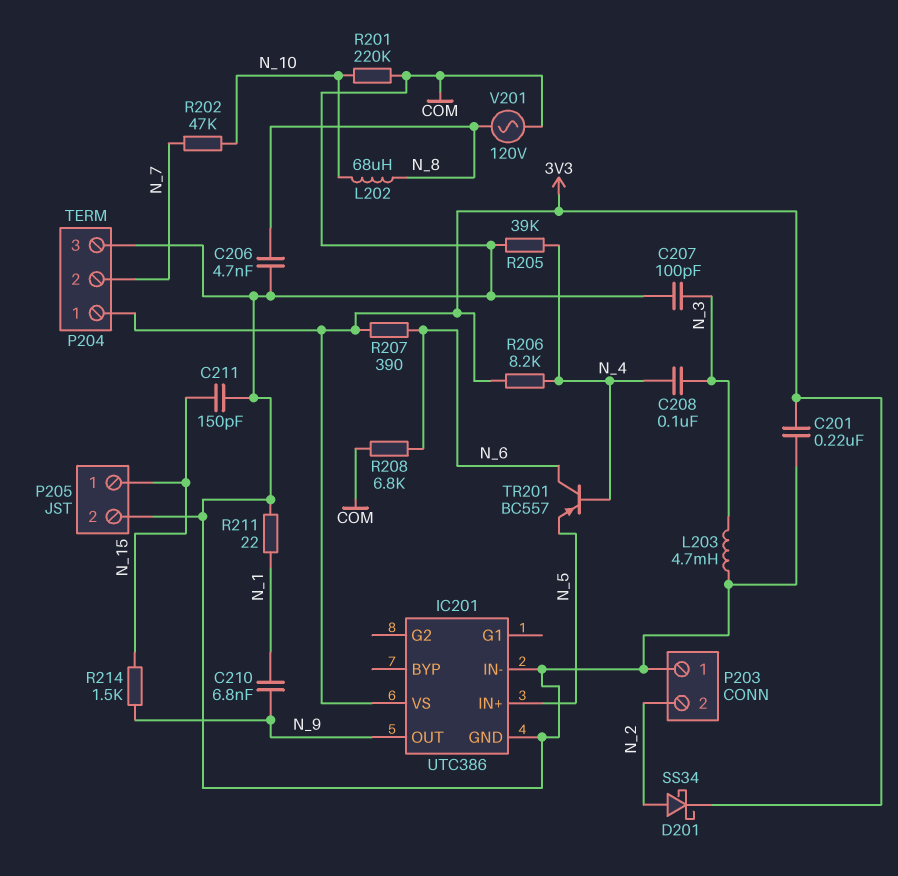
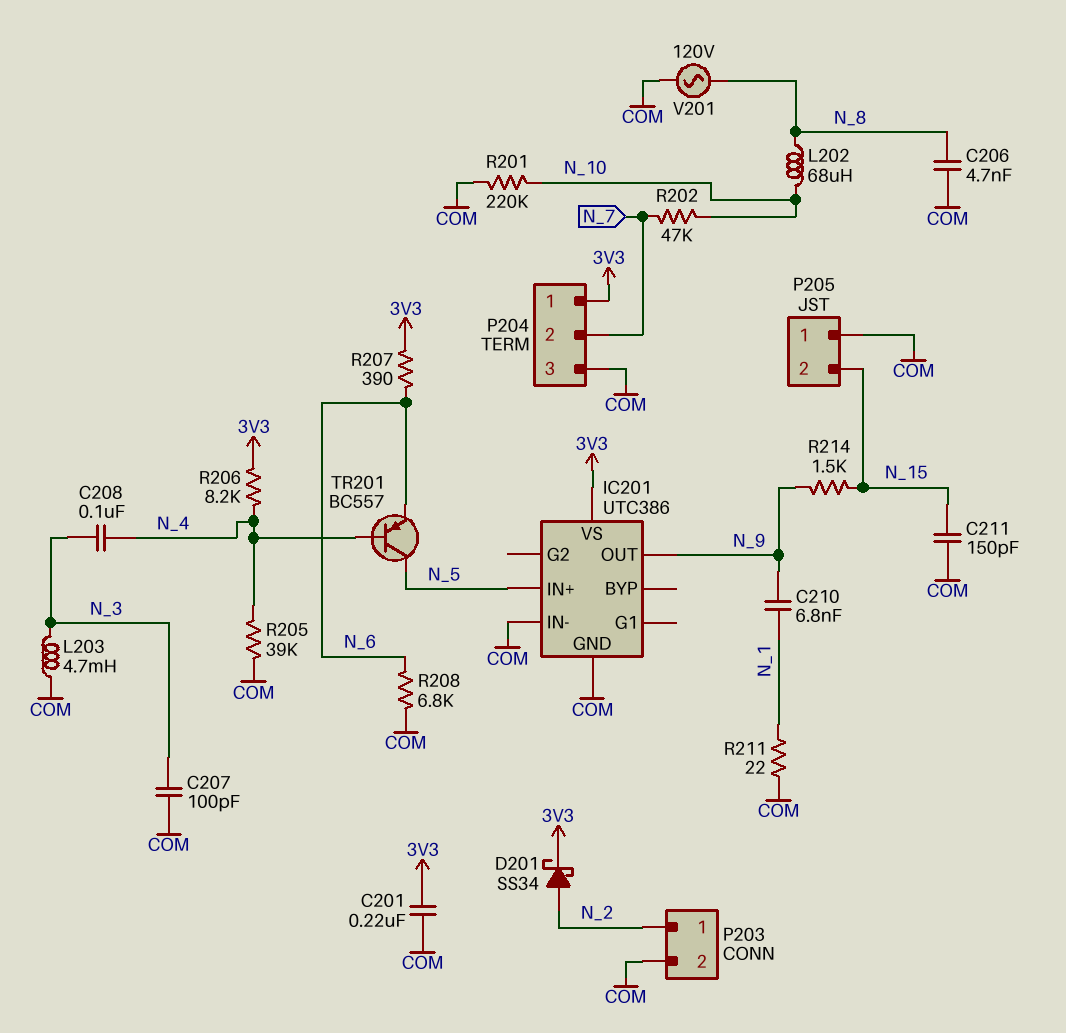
P203 pin 1: COM -> N_2
P203 pin 2: N_2 -> COM
P205 pin 1: N_15 -> COM
P205 pin 2: COM -> N_15
TR201: PNP BC557 (B N_4, C N_6, E N_5) -> PNP BC557 (B N_4, C N_5, E N_6)

